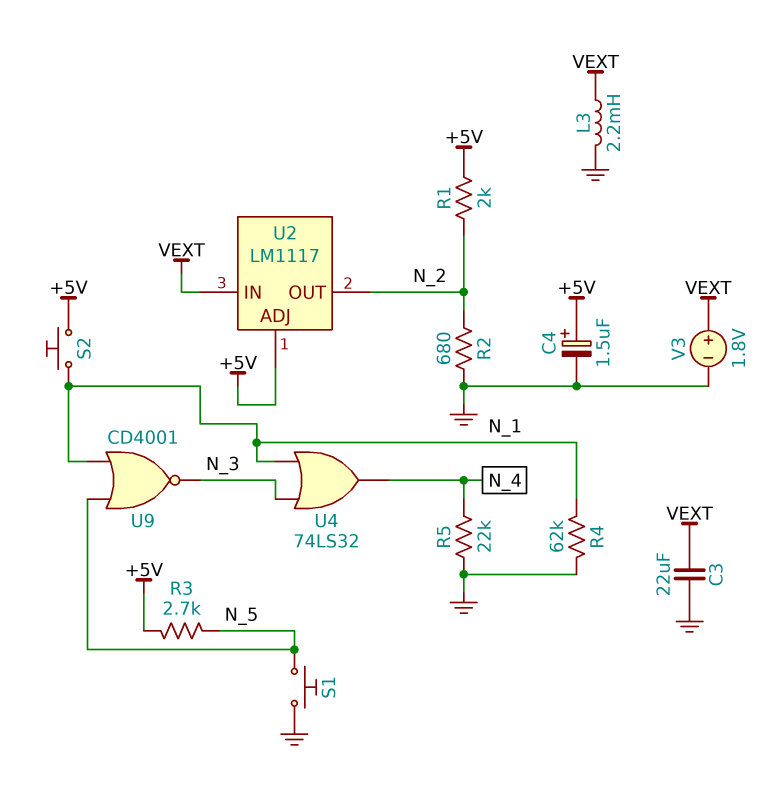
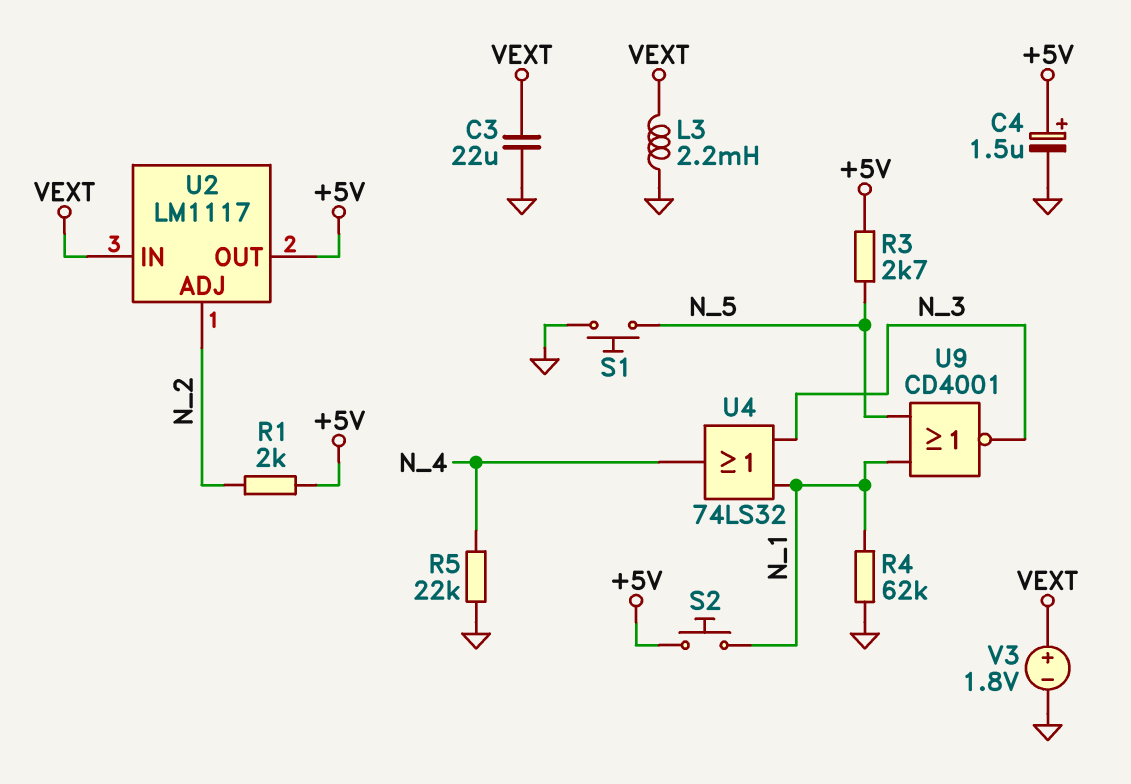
R2: 680 (GND, N_2) -> none
U2 pin ADJ: +5V -> N_2
U2 pin OUT: N_2 -> +5V

